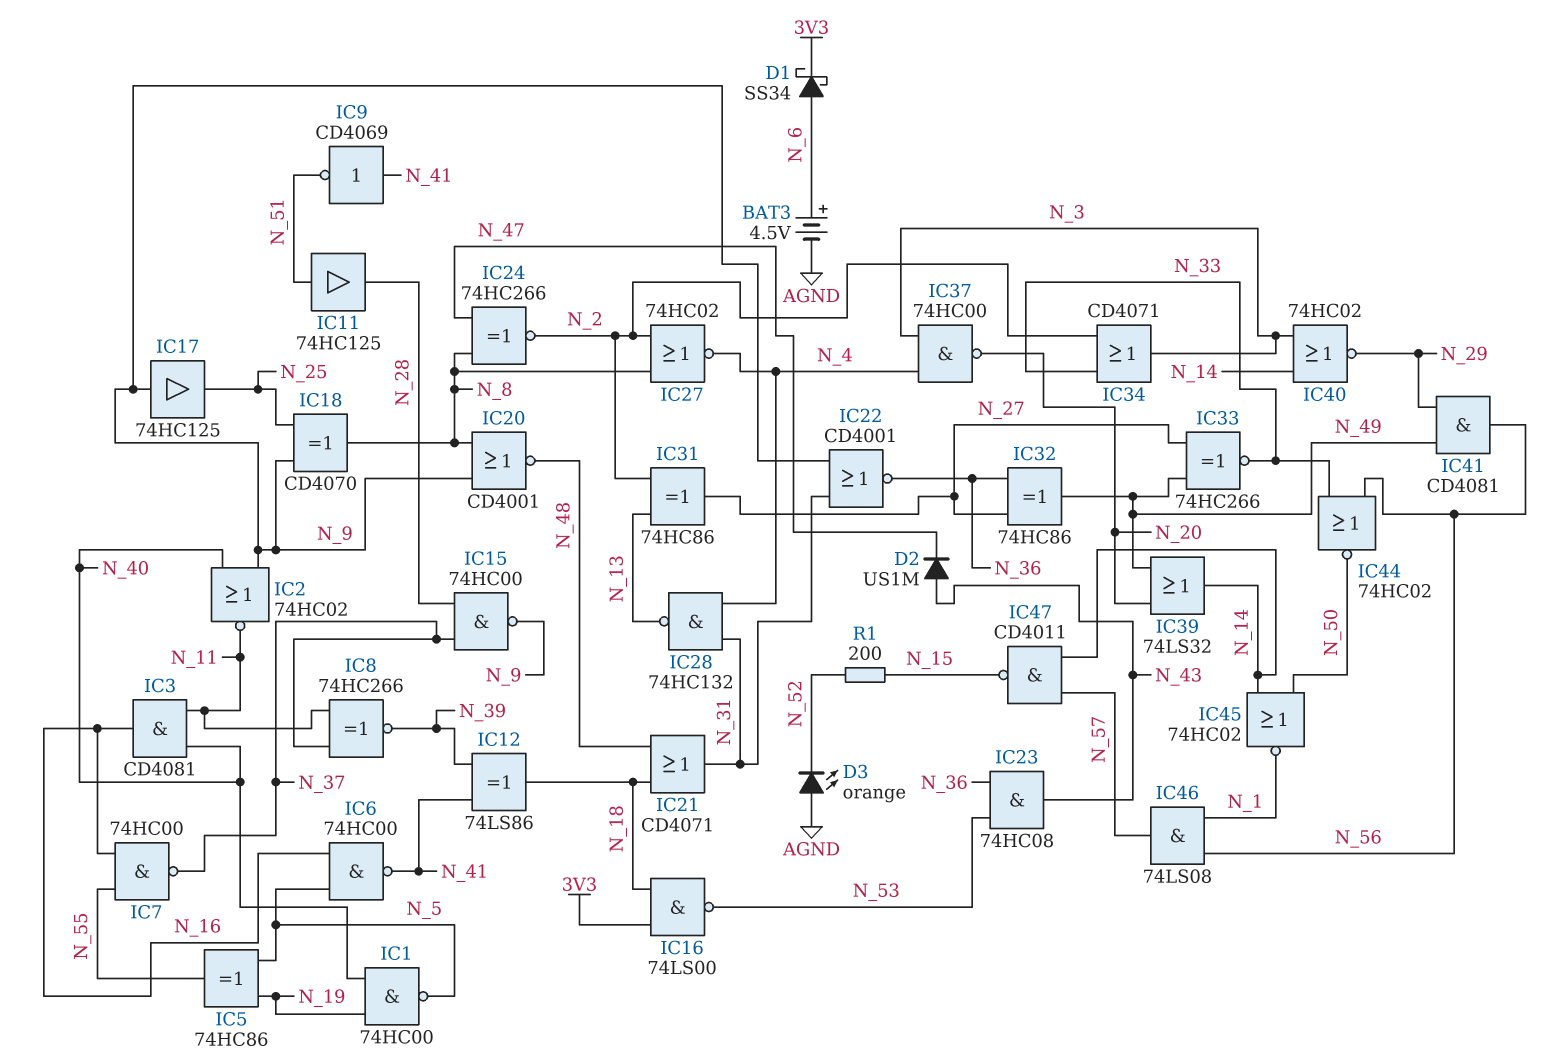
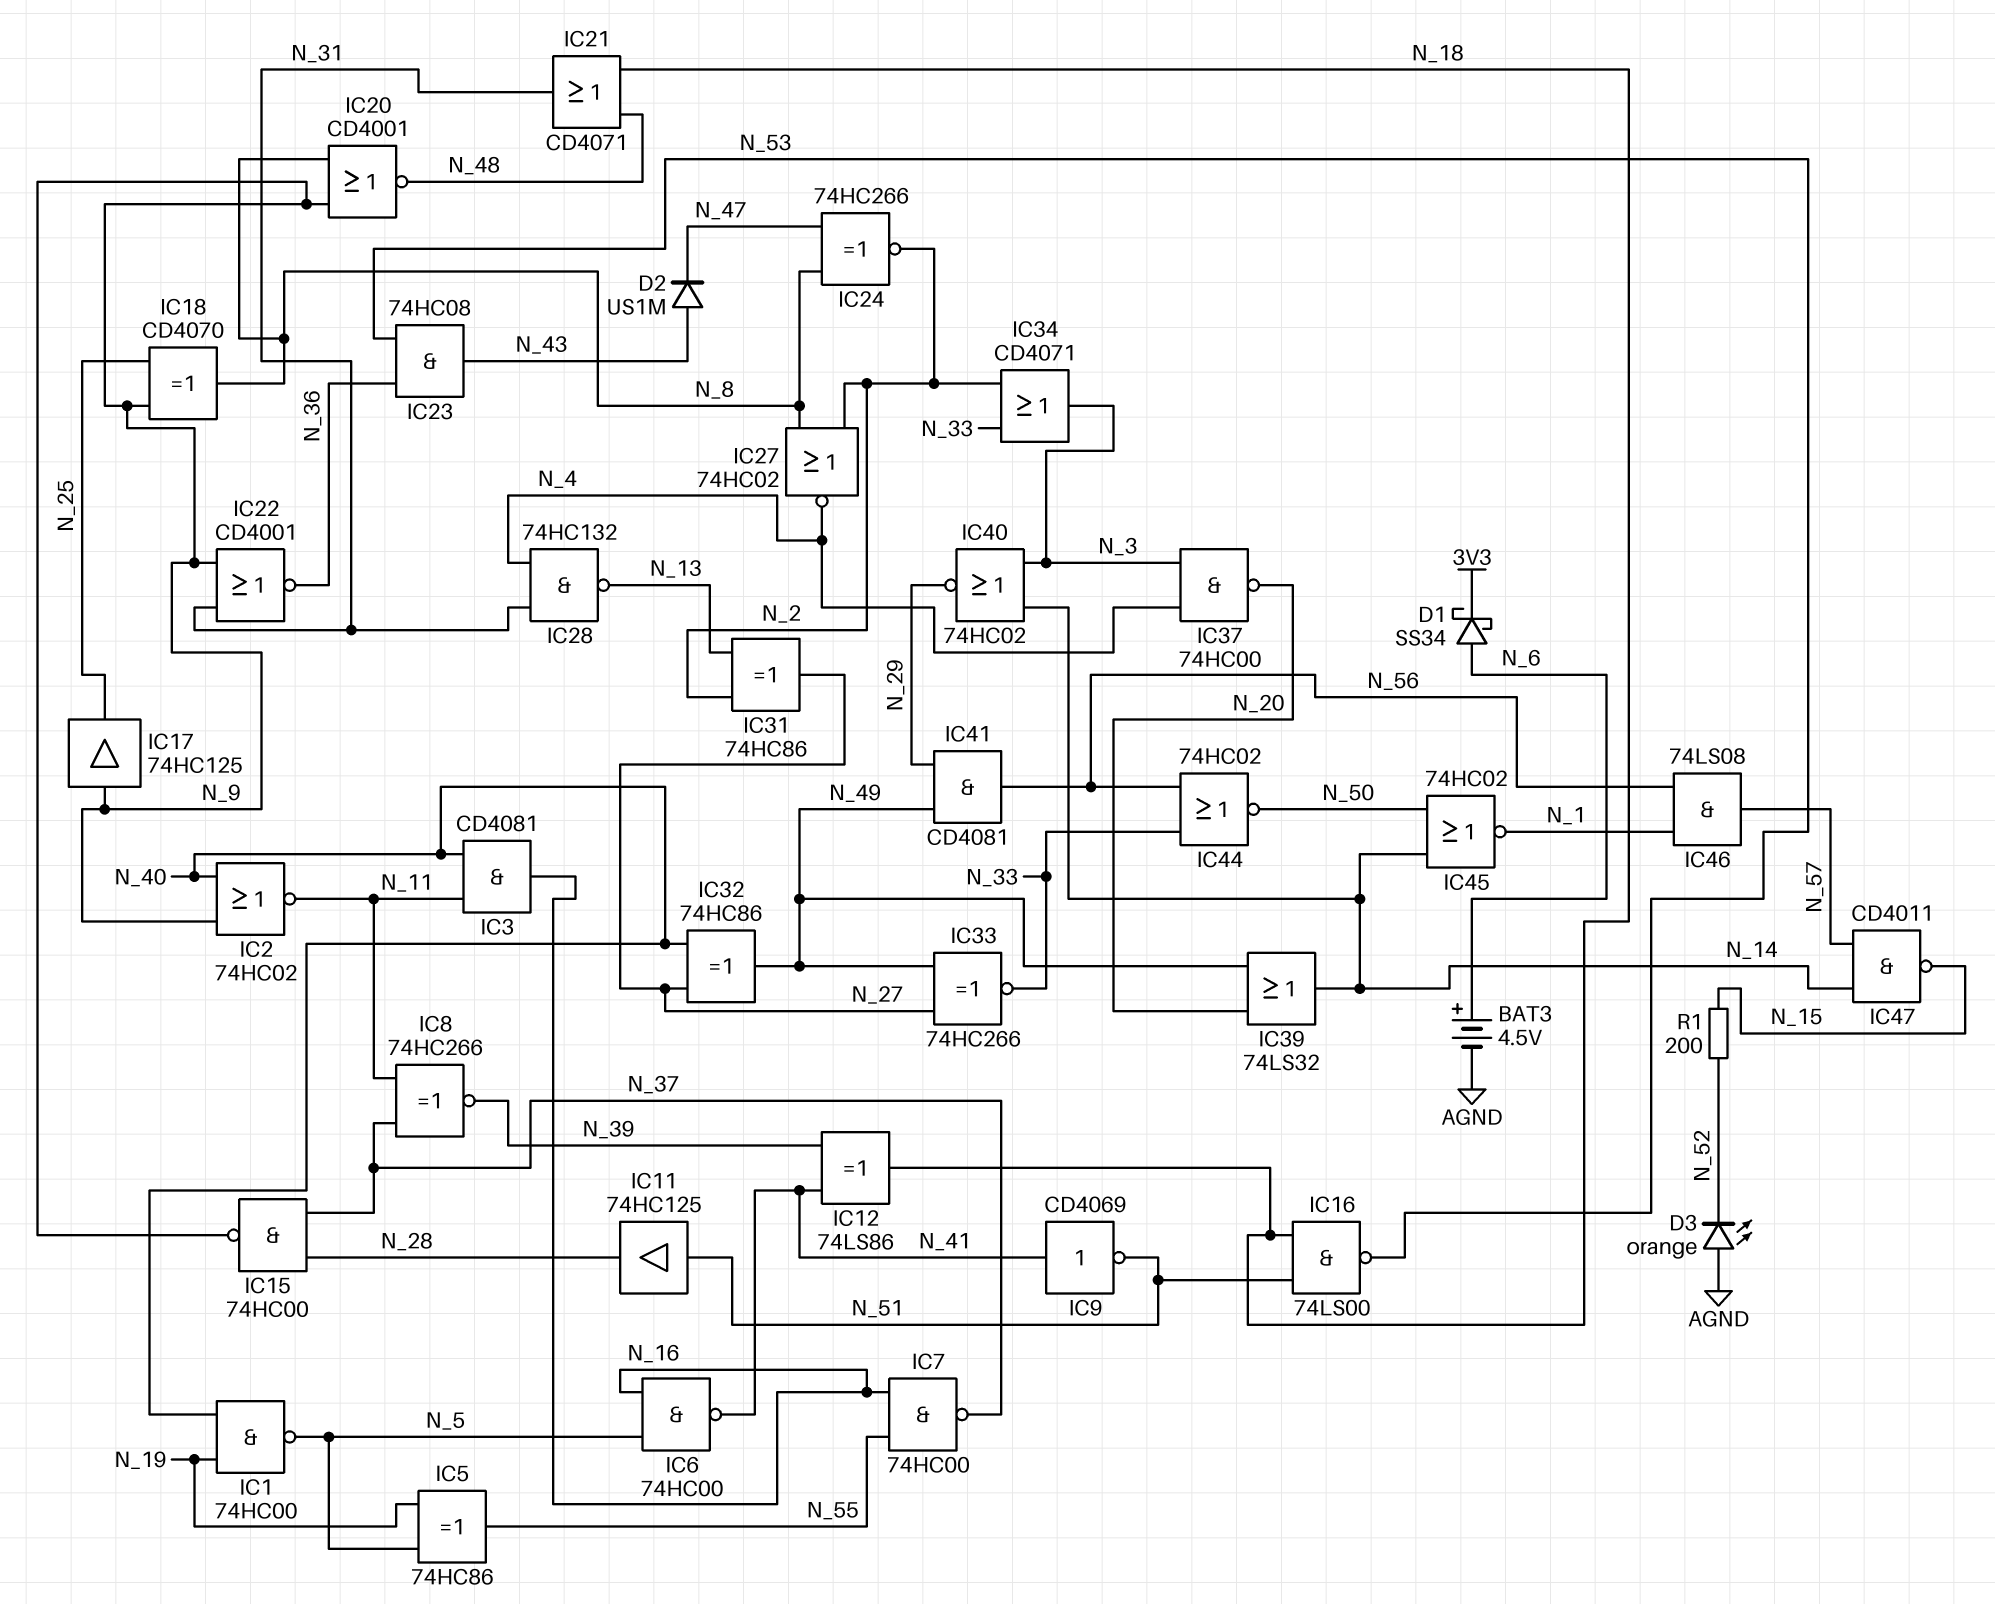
IC16: NAND 74LS00 (in 3V3, in N_18, out N_53) -> NAND 74LS00 (in N_18, in N_51, out N_53)
IC32: XOR 74HC86 (in N_27, in N_36, out N_49) -> XOR 74HC86 (in N_27, in N_40, out N_49)

